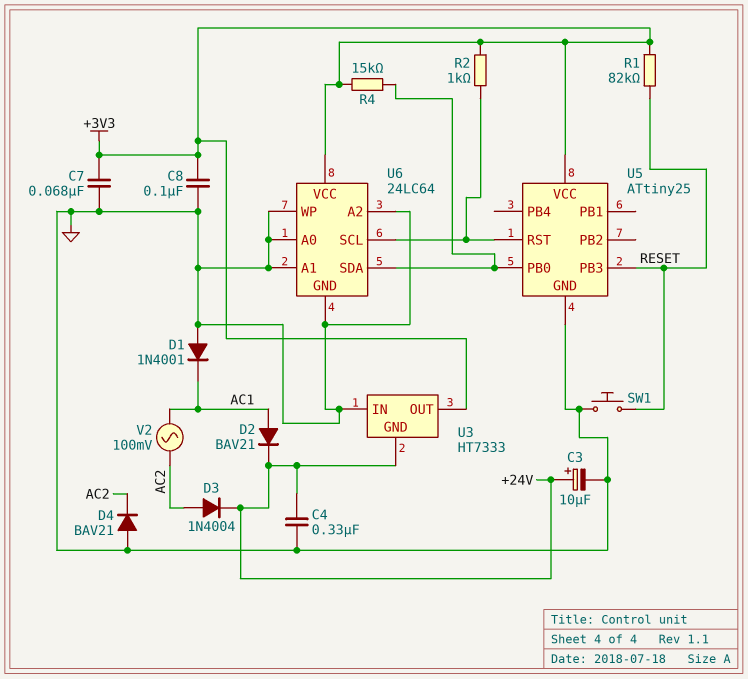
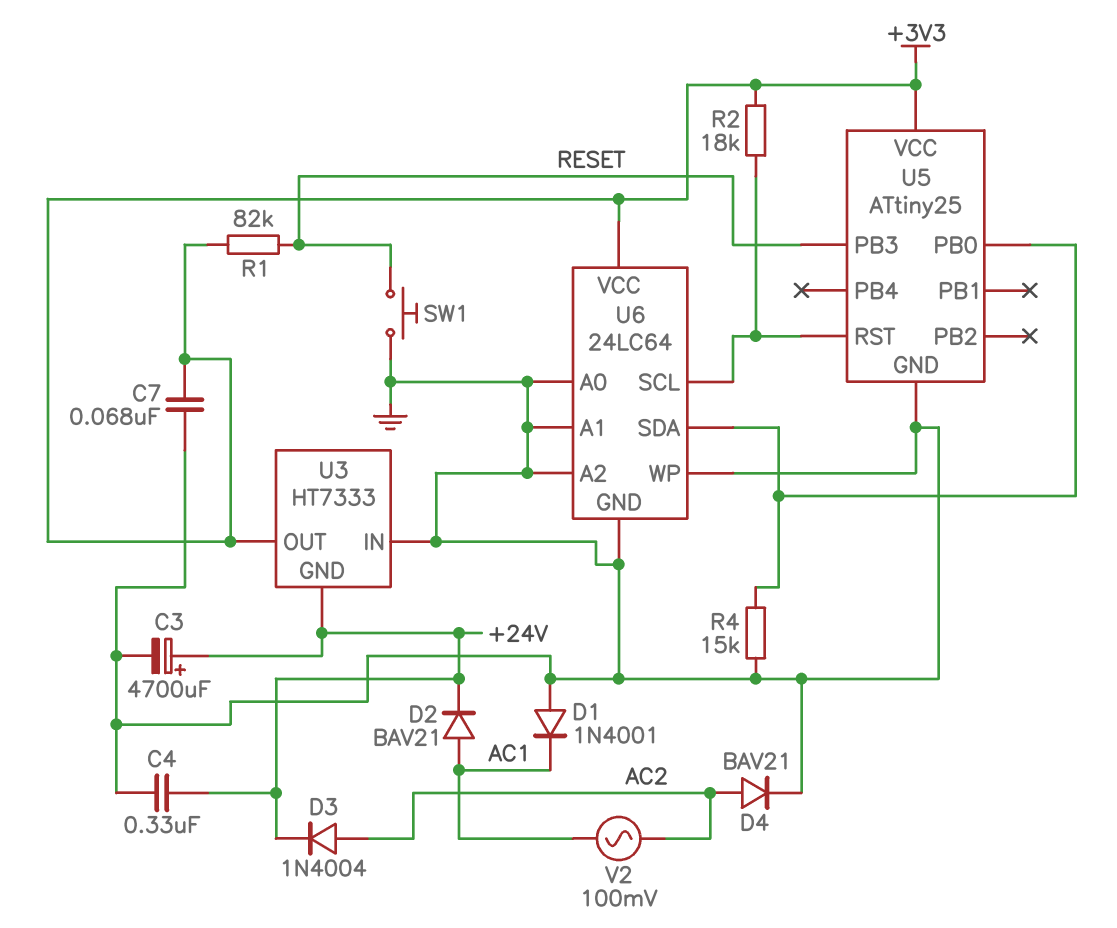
C3: 10uF (plus +24V, minus GND) -> 4700uF (plus +24V, minus GND)
C8: 100nF (+3V3, GND) -> none
D4: diode BAV21 (A GND, K AC2) -> diode BAV21 (A AC2, K GND)
R2: 1k (+3V3, U5/RST) -> 18k (+3V3, U5/RST)
R4: 15k (+3V3, U5/PB0) -> 15k (GND, U5/PB0)

